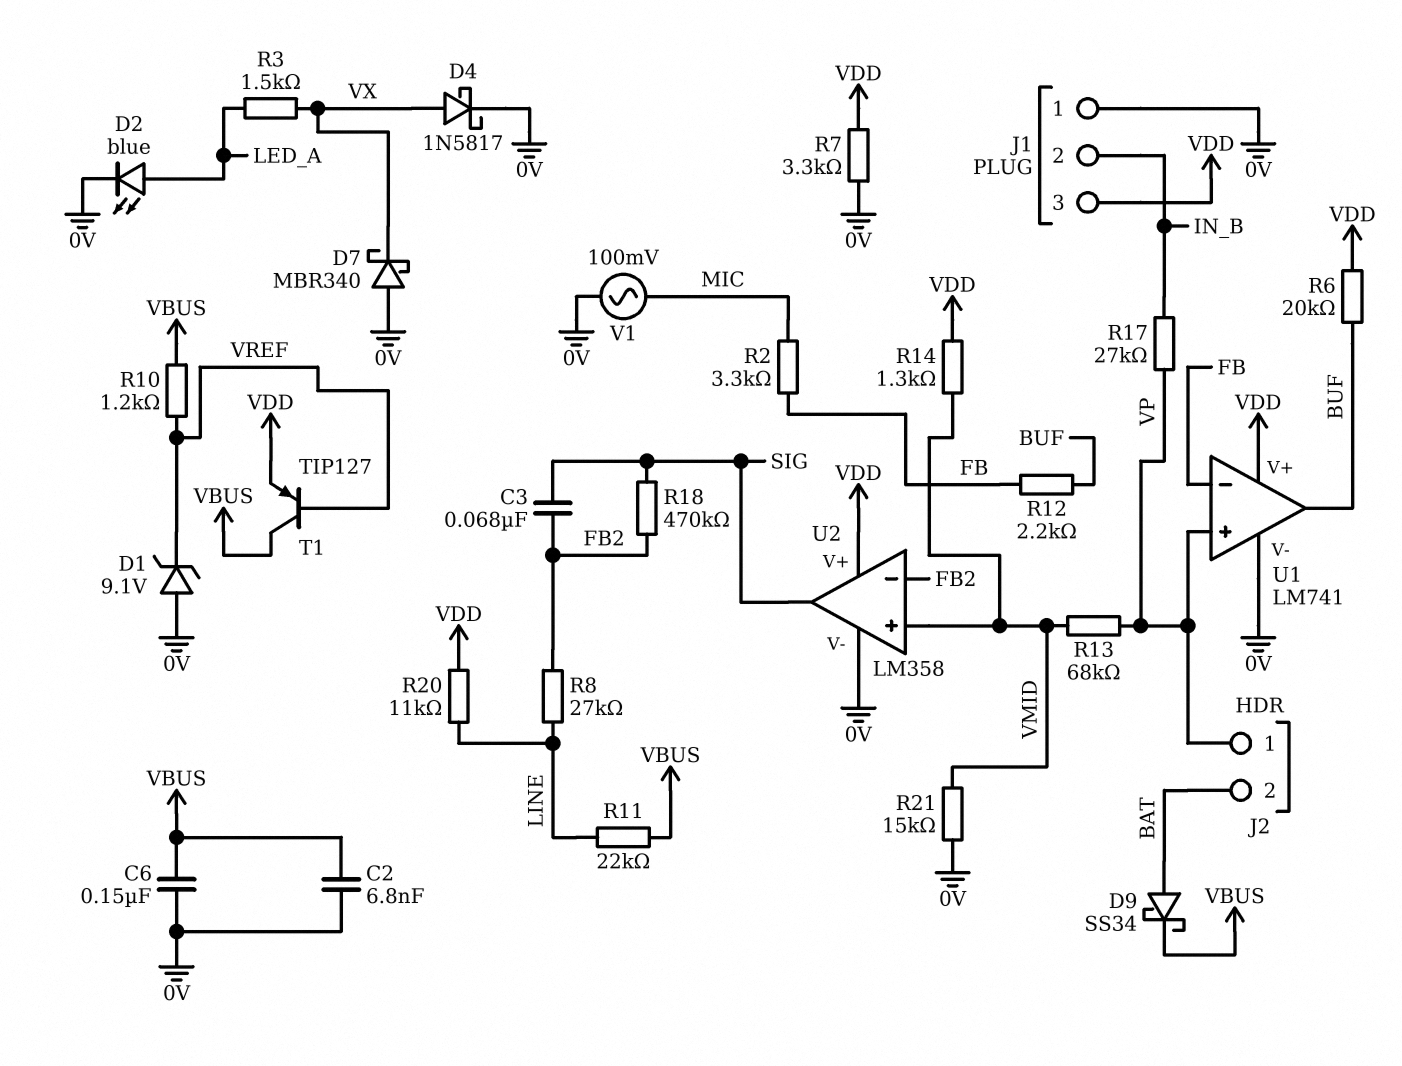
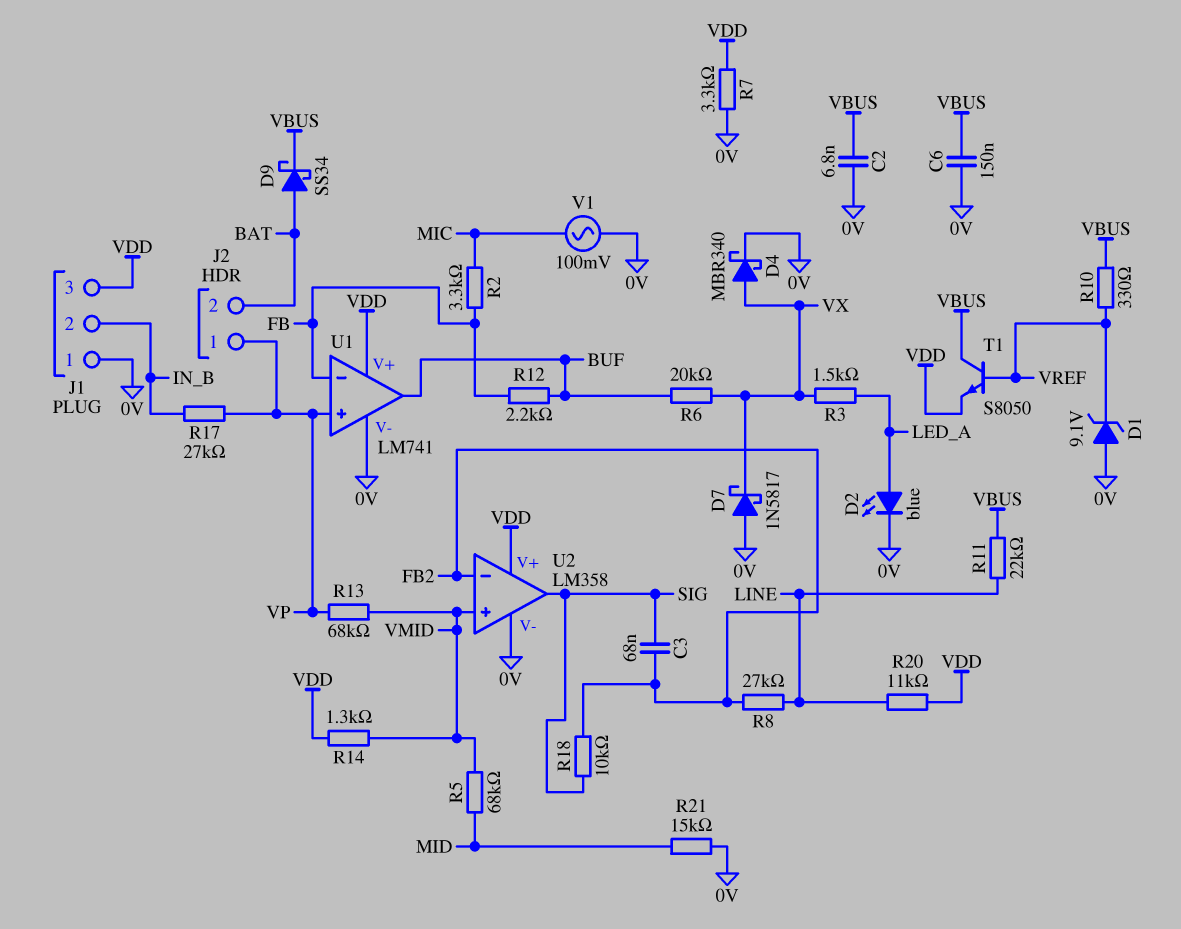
D4: schottky 1N5817 (A VX, K 0V) -> schottky MBR340 (A VX, K 0V)
D7: schottky MBR340 (A 0V, K VX) -> schottky 1N5817 (A 0V, K VX)
R5: none -> 68k (MID, VMID)
R6: 20k (BUF, VDD) -> 20k (BUF, VX)
R10: 1.2k (VBUS, VREF) -> 330 (VBUS, VREF)
R18: 470k (FB2, SIG) -> 10k (FB2, SIG)
R21: 15k (0V, VMID) -> 15k (0V, MID)
T1: PNP TIP127 (B VREF, C VBUS, E VDD) -> NPN S8050 (B VREF, C VBUS, E VDD)

